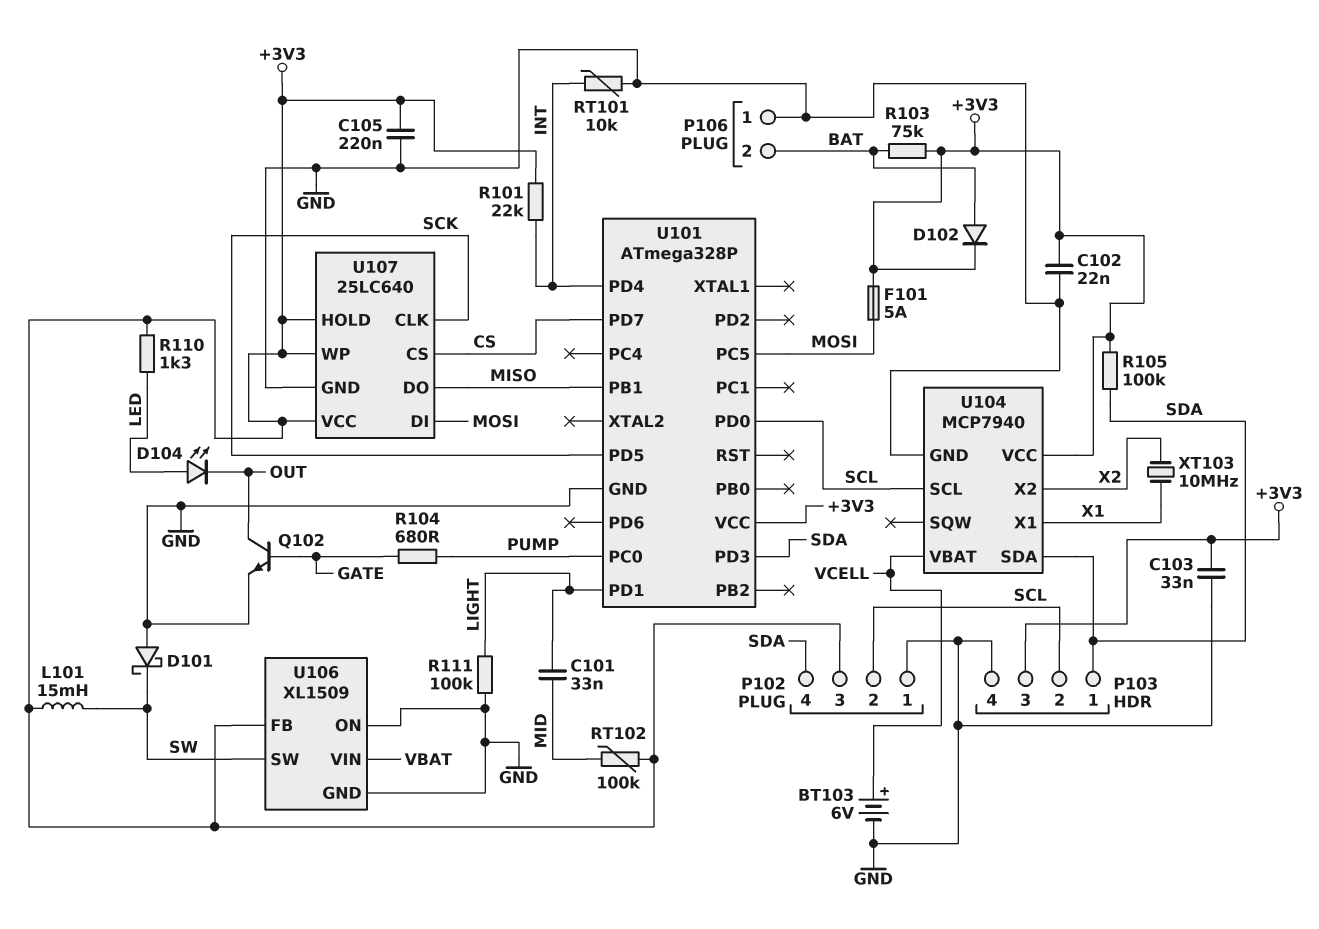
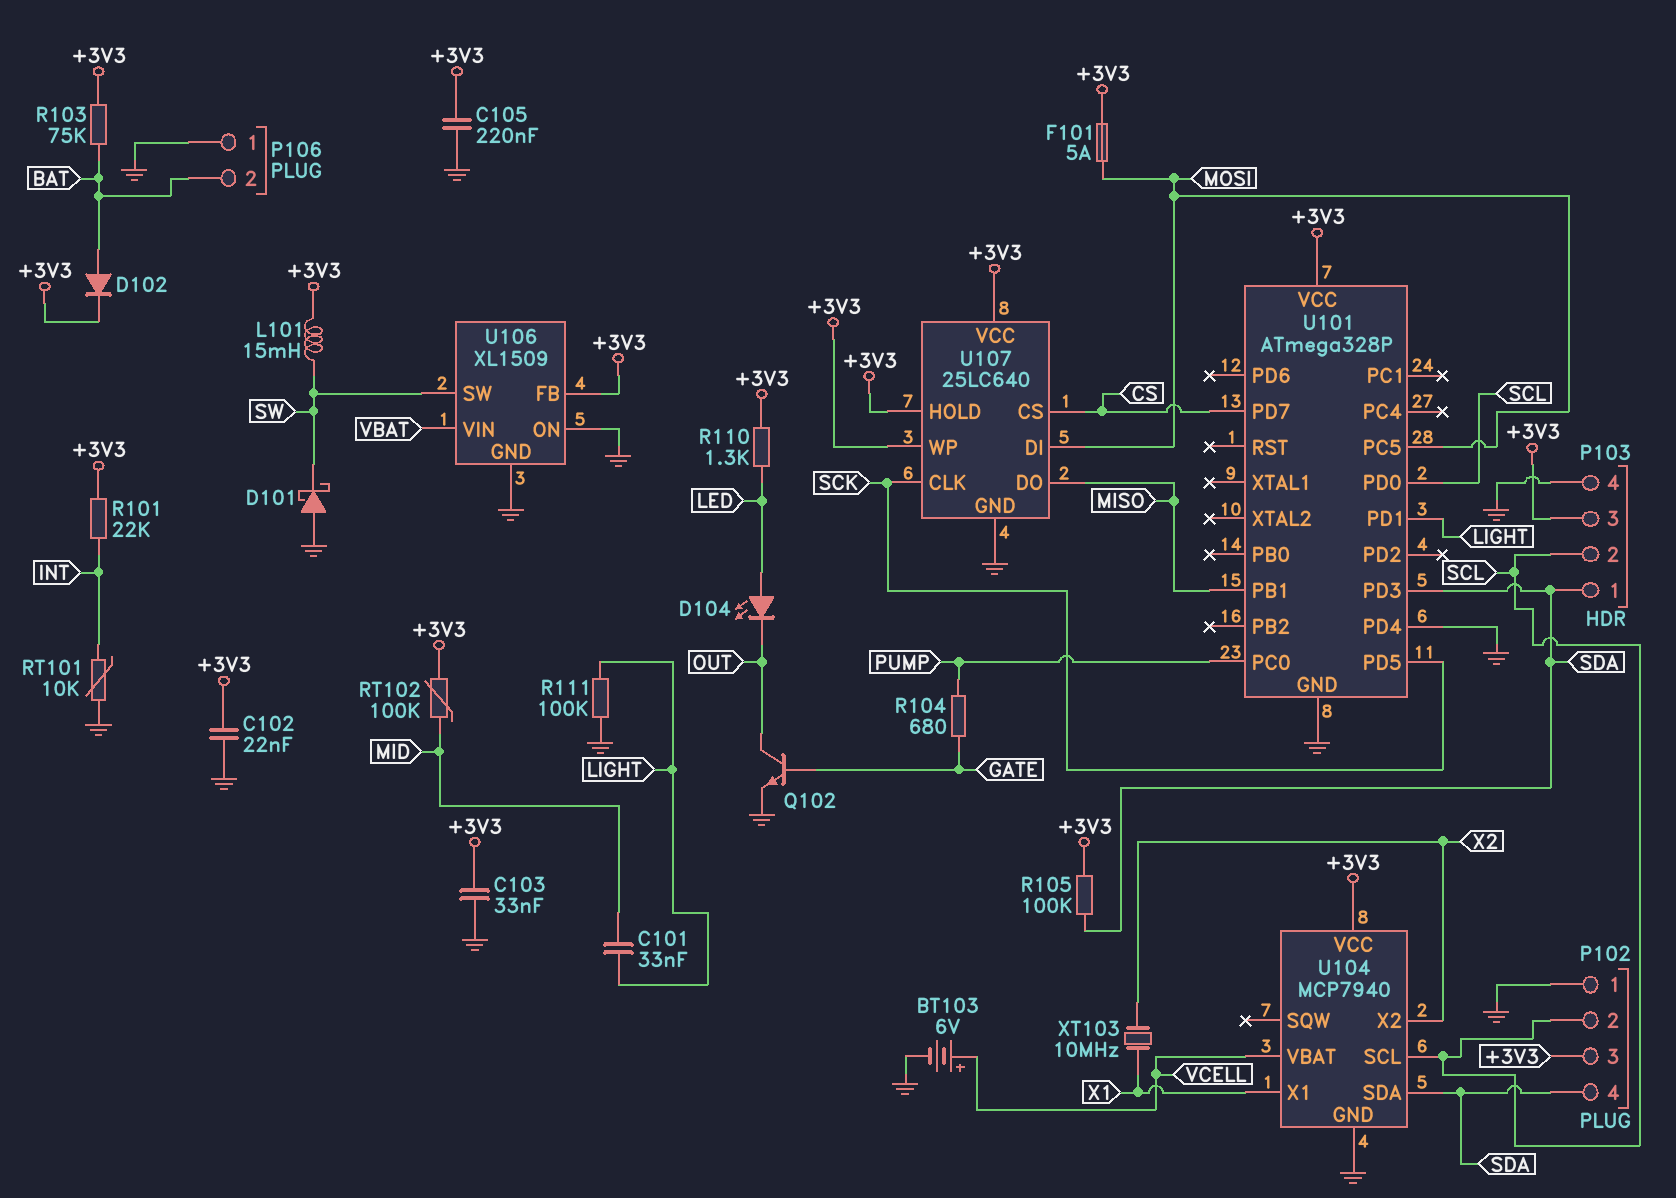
U101 pin PD4: INT -> GND

